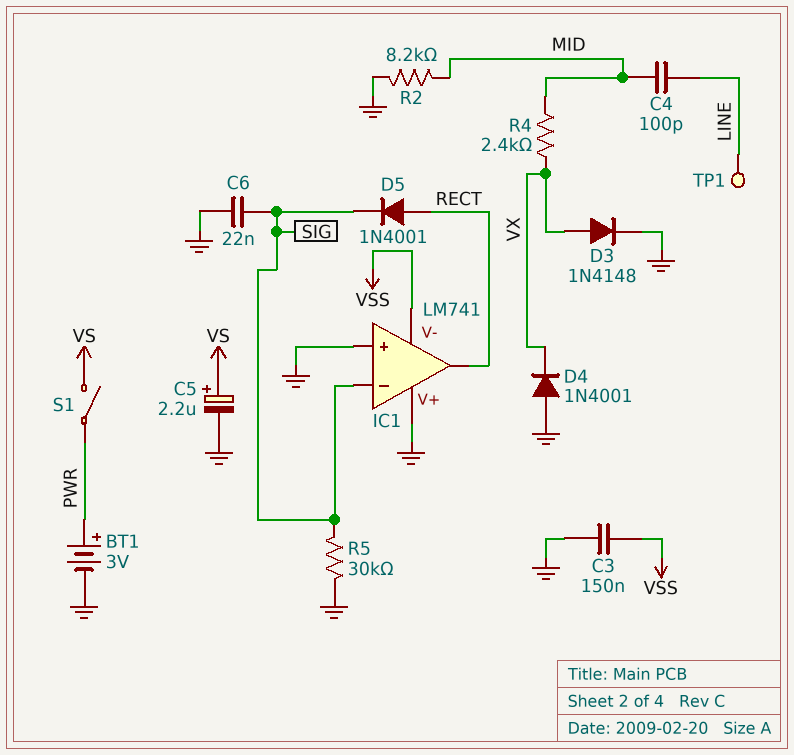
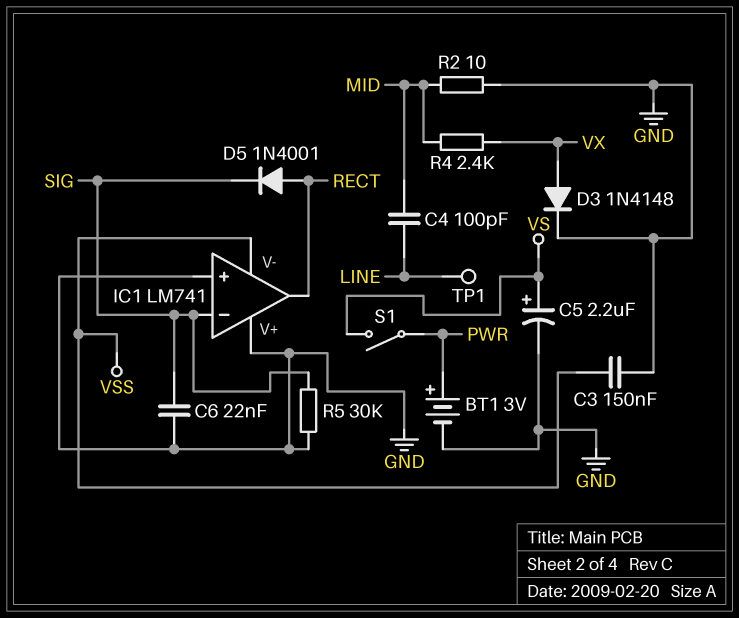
D4: diode 1N4001 (A GND, K VX) -> none
R2: 8.2k (GND, MID) -> 10 (GND, MID)

